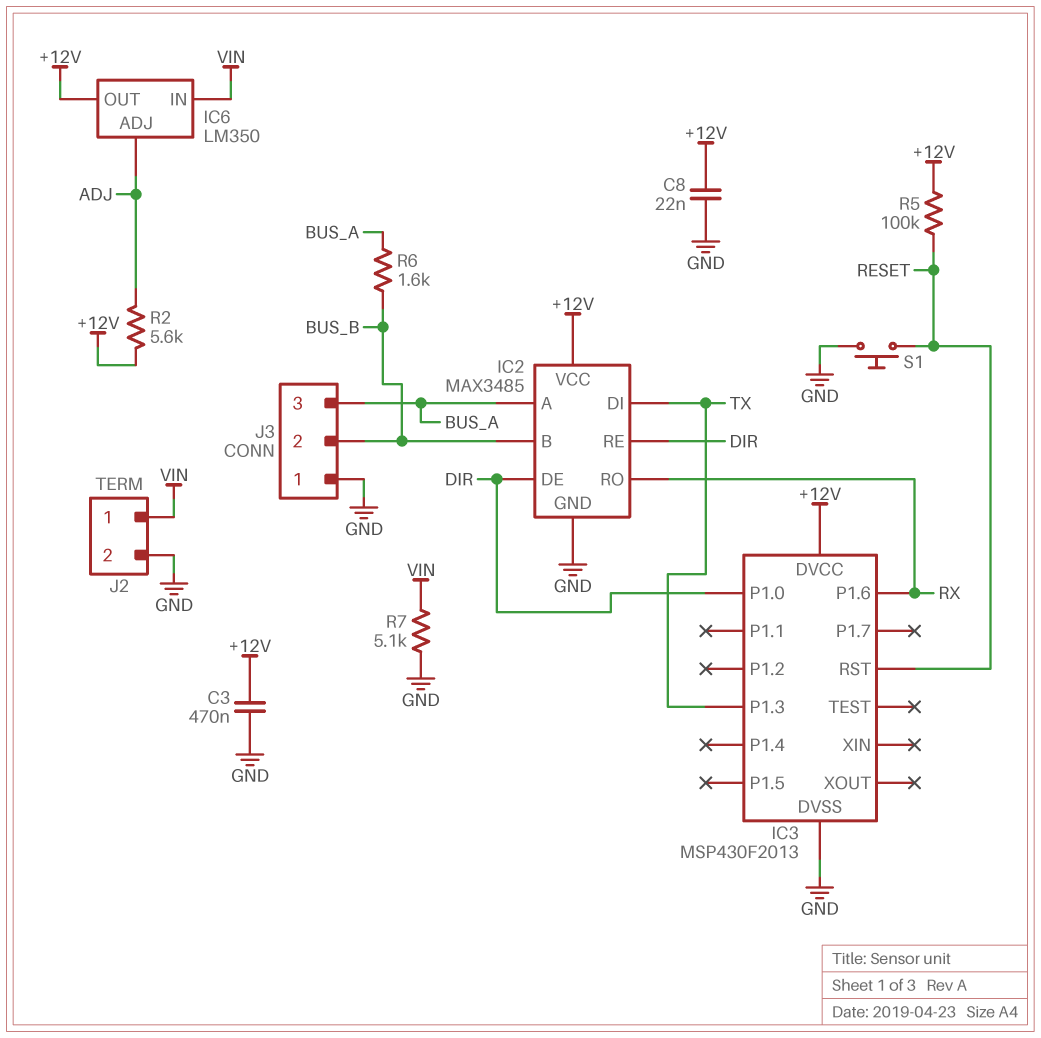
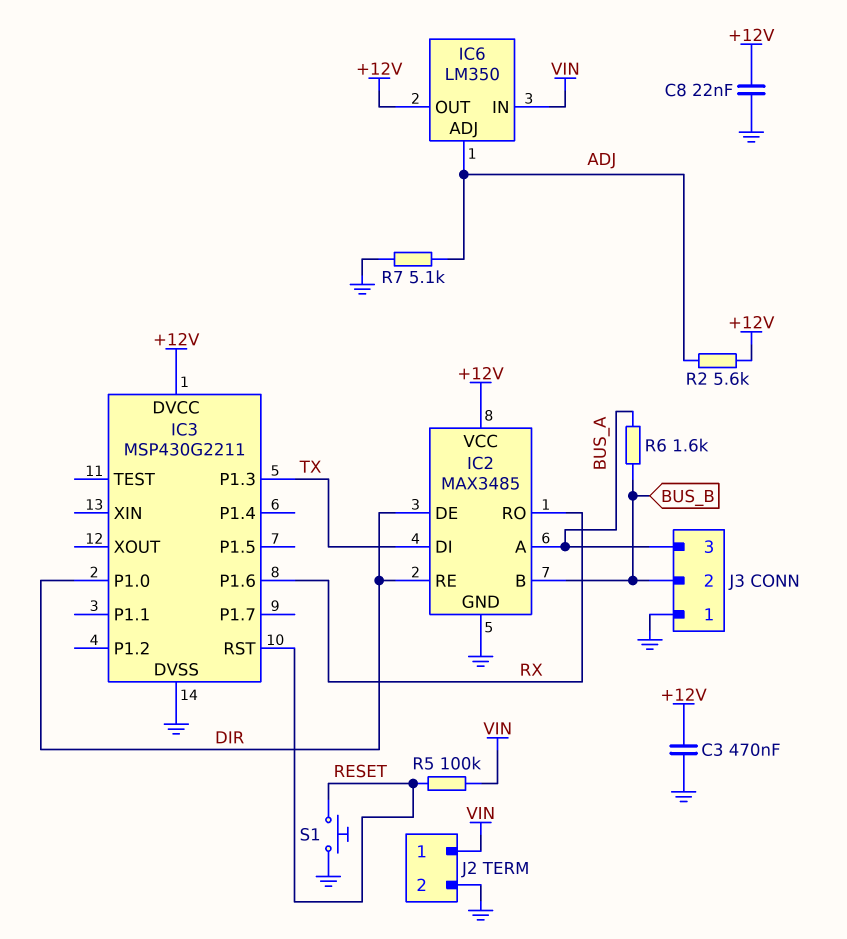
IC3: MSP430F2013 -> MSP430G2211
R5: 100k (+12V, RESET) -> 100k (RESET, VIN)
R7: 5.1k (GND, VIN) -> 5.1k (ADJ, GND)

